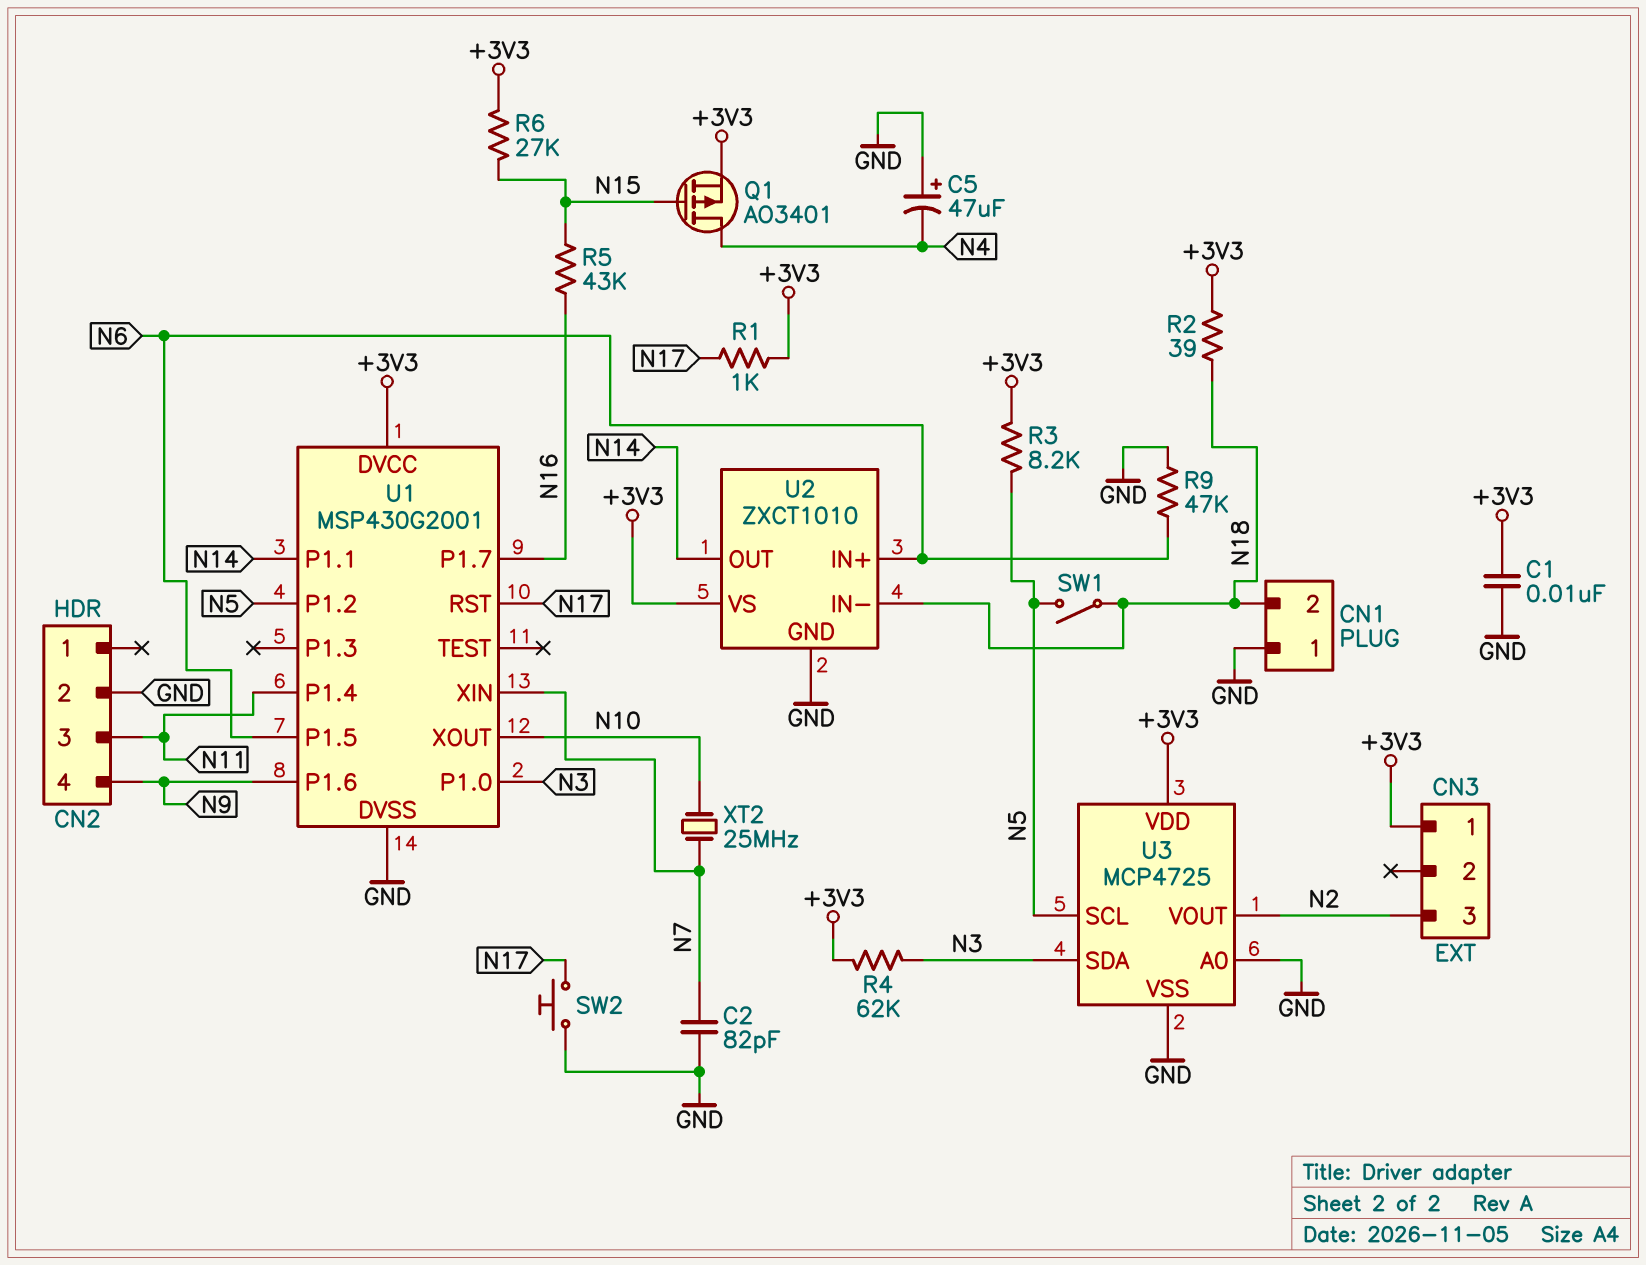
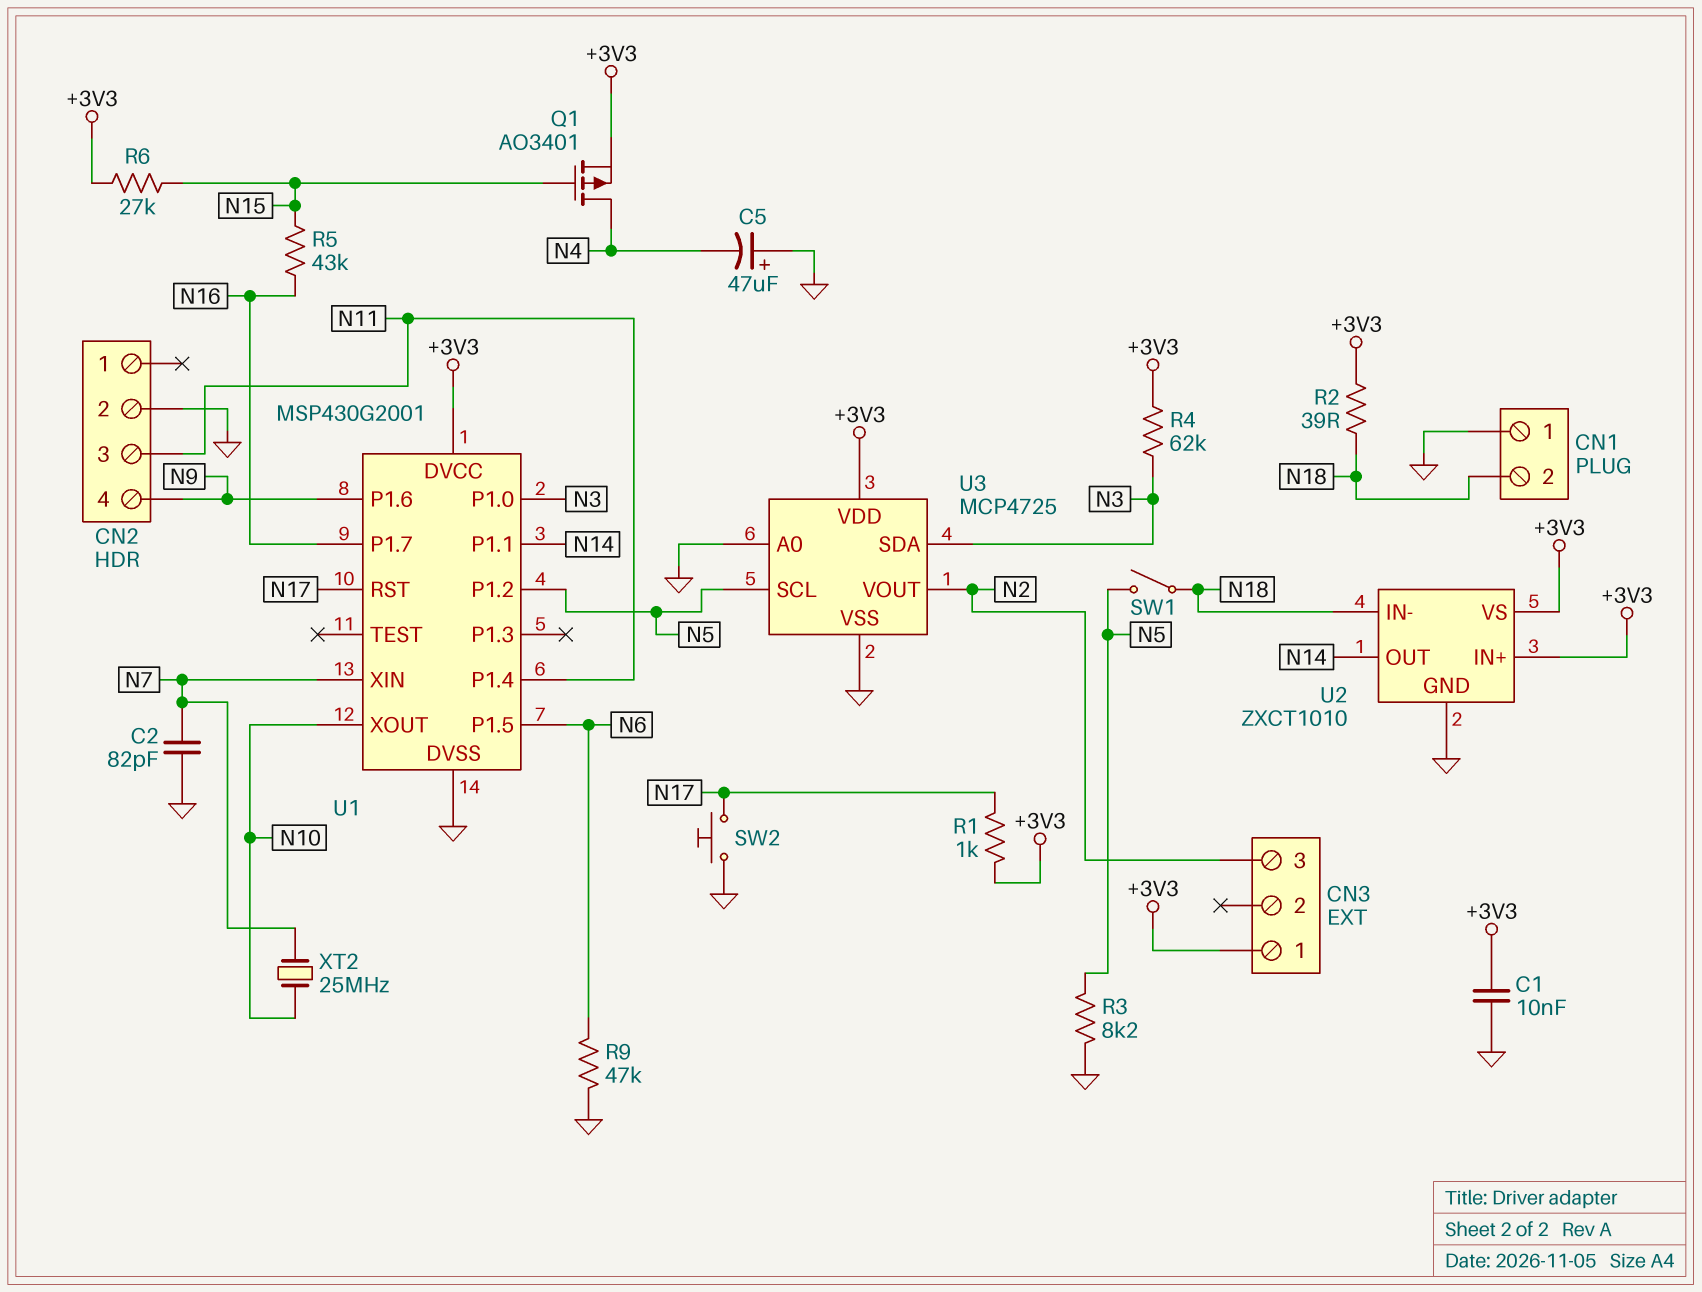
R3: 8.2k (+3V3, N5) -> 8.2k (GND, N5)
U2 pin IN+: N6 -> +3V3

